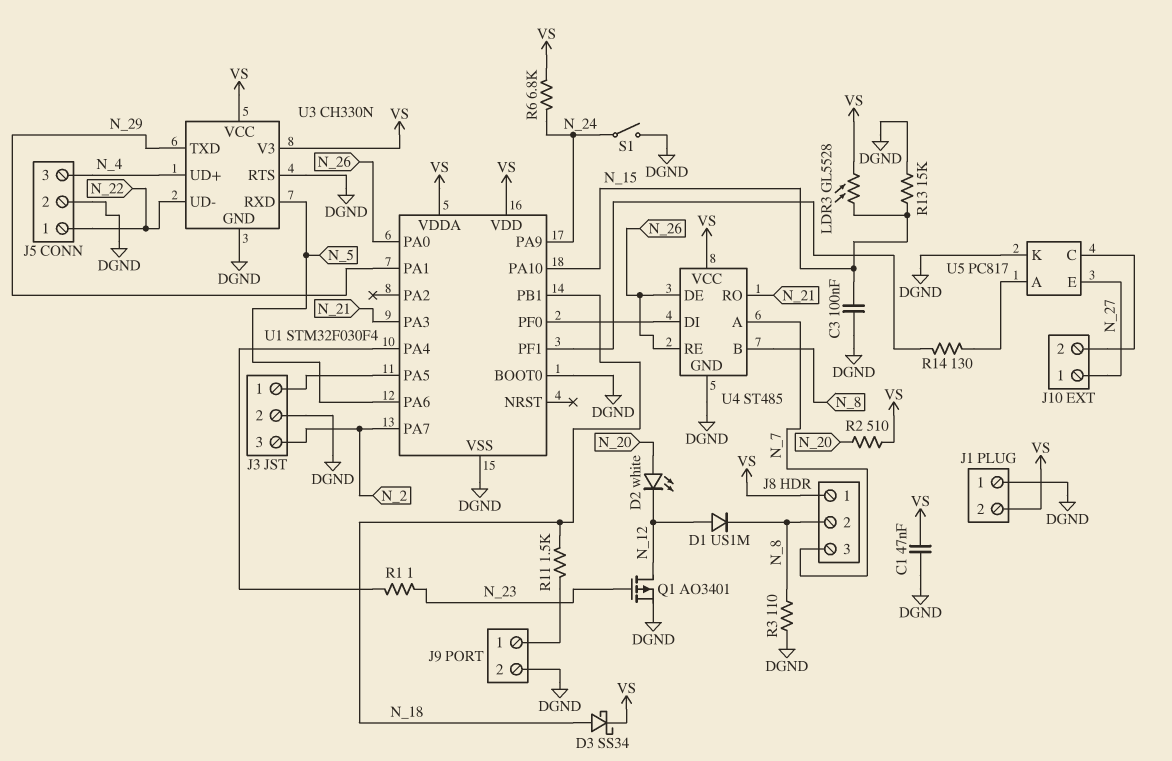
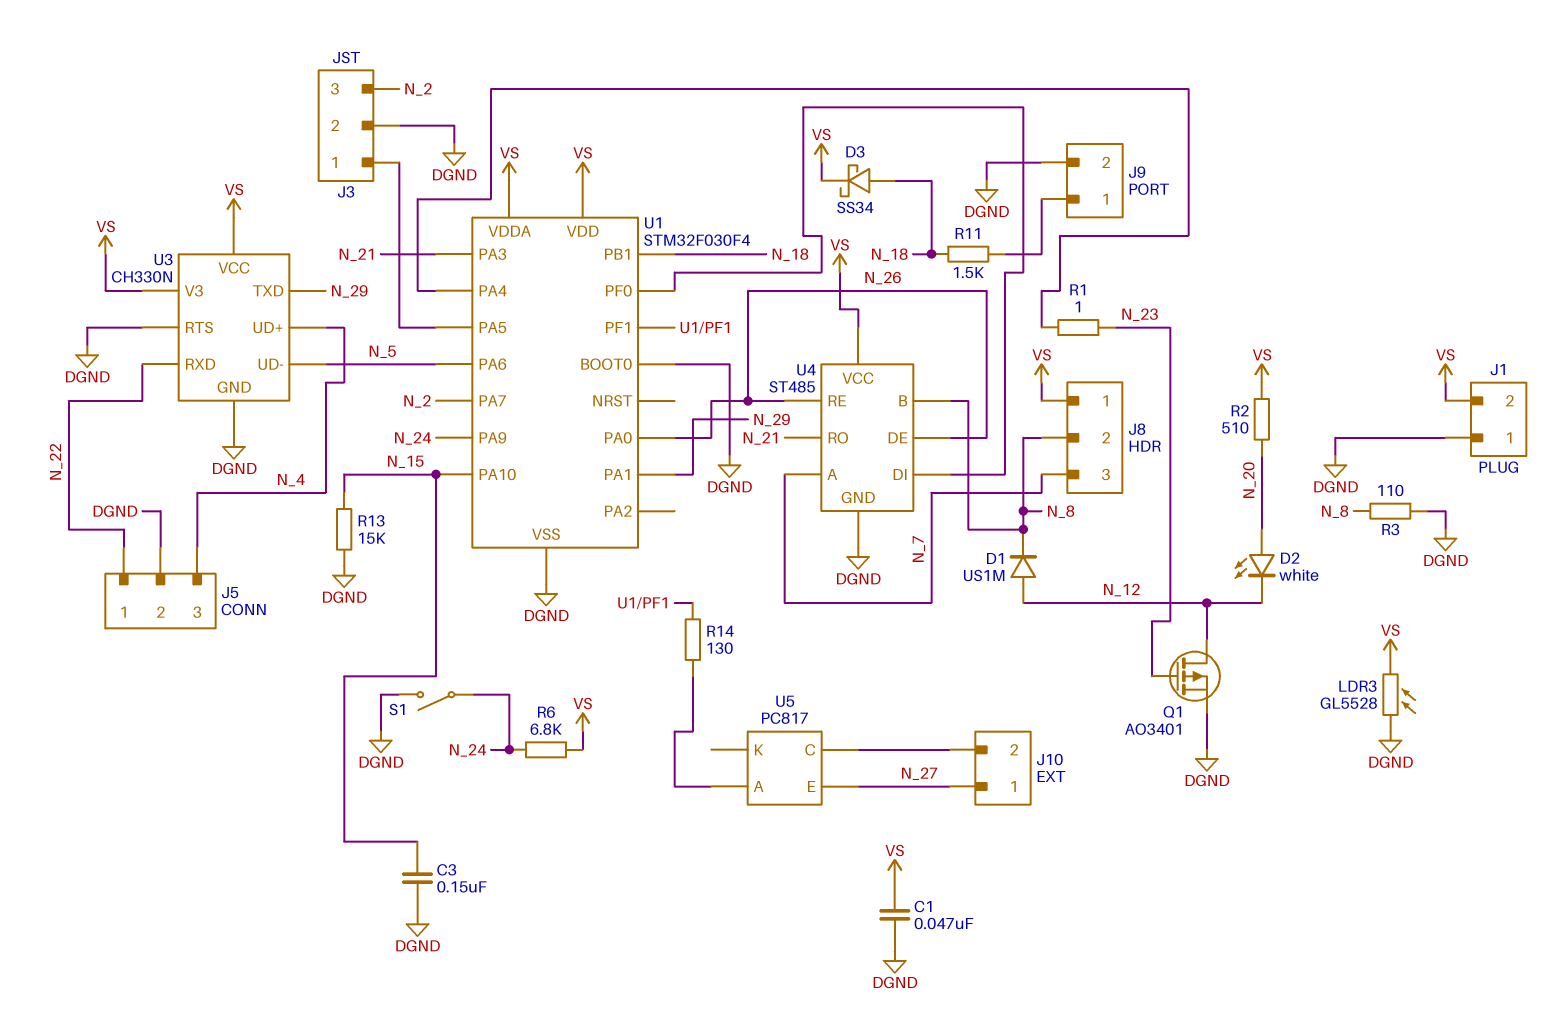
C3: 100nF (DGND, N_15) -> 150nF (DGND, N_15)
LDR3: GL5528 (N_15, VS) -> GL5528 (DGND, VS)
U3 pin RXD: N_5 -> N_22
U3 pin UD-: N_22 -> N_5
U5 pin K: DGND -> none

